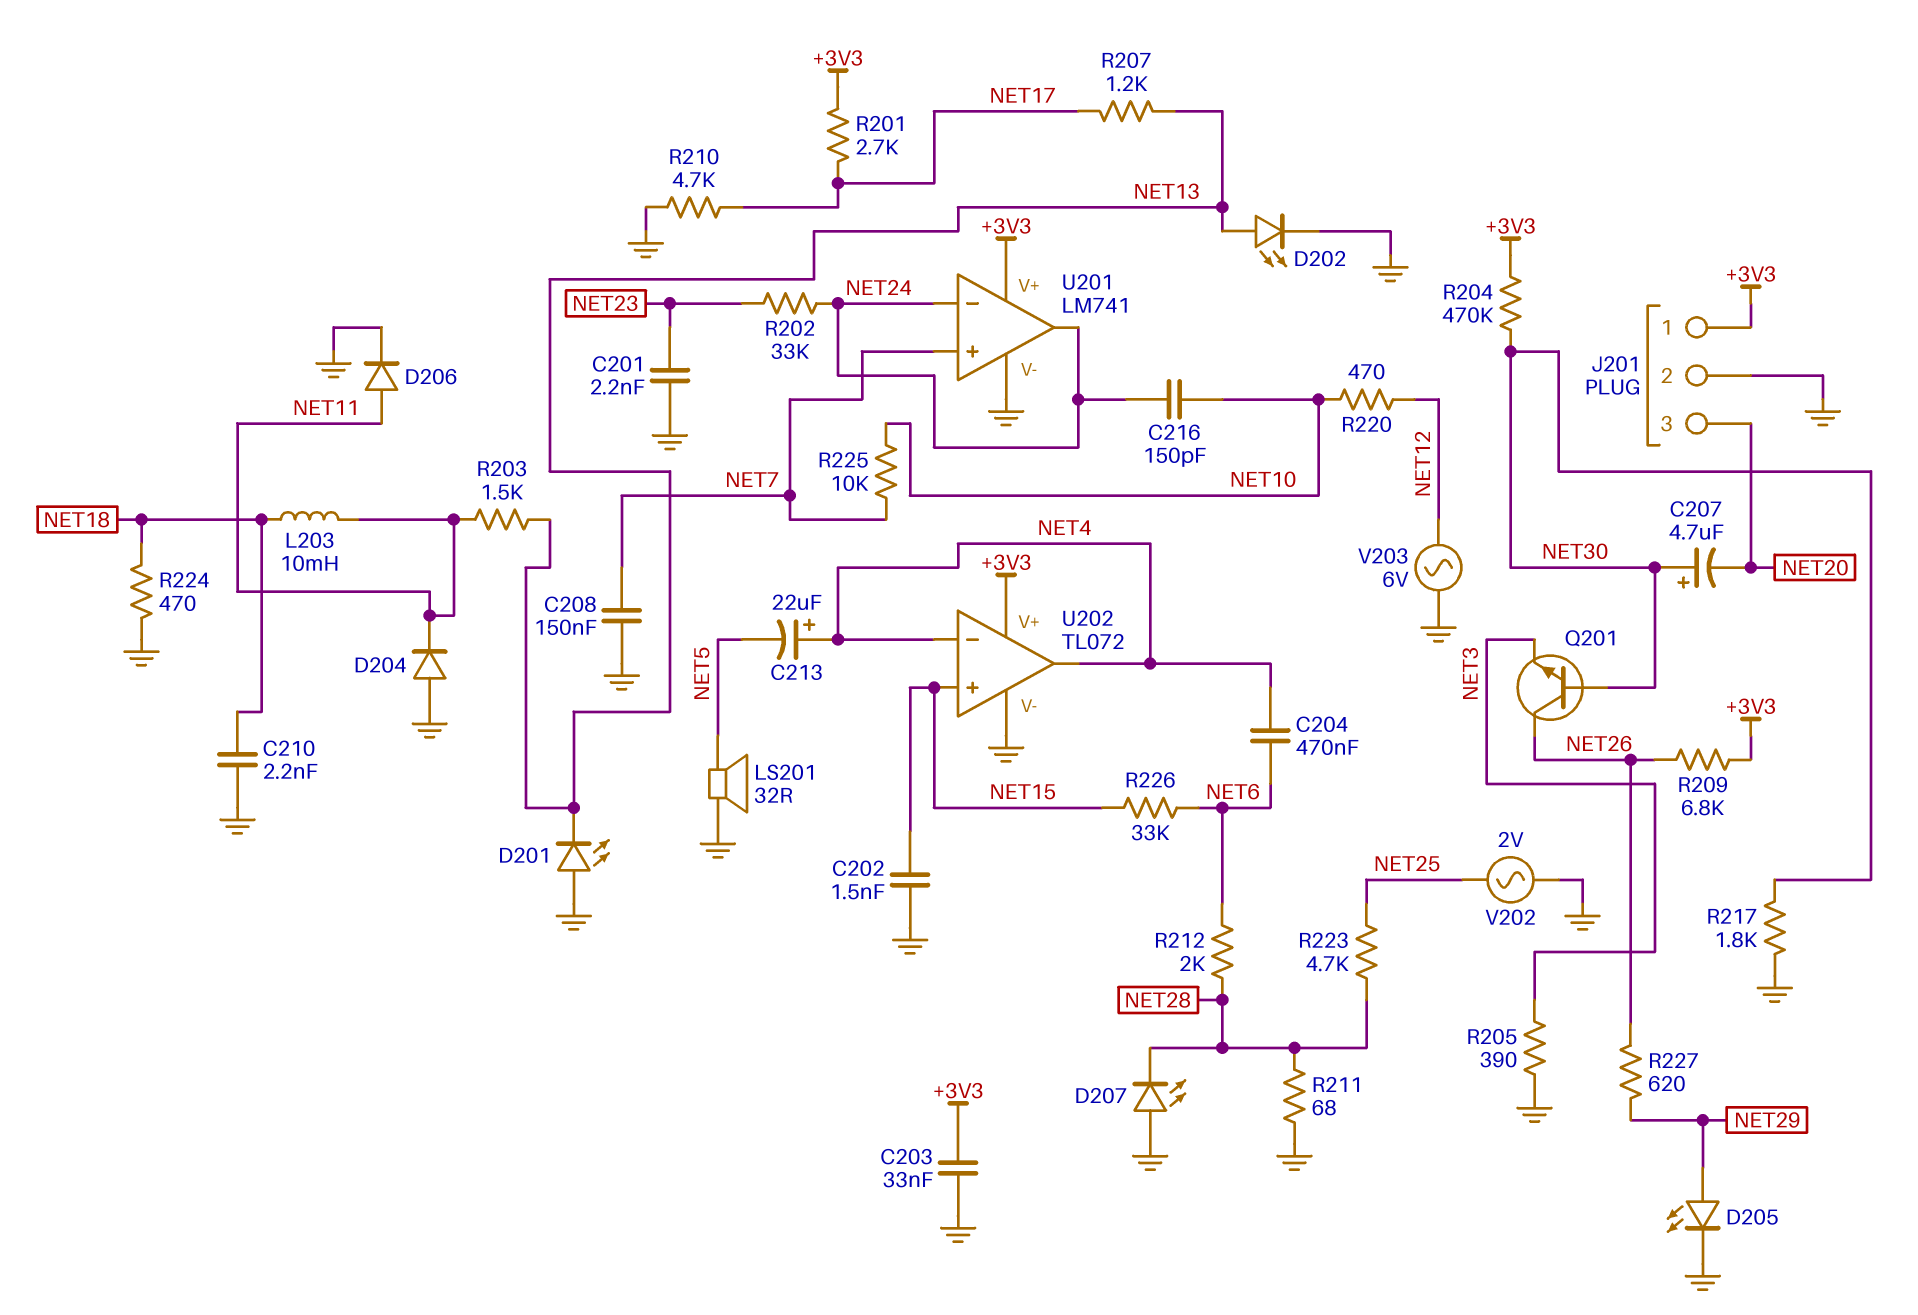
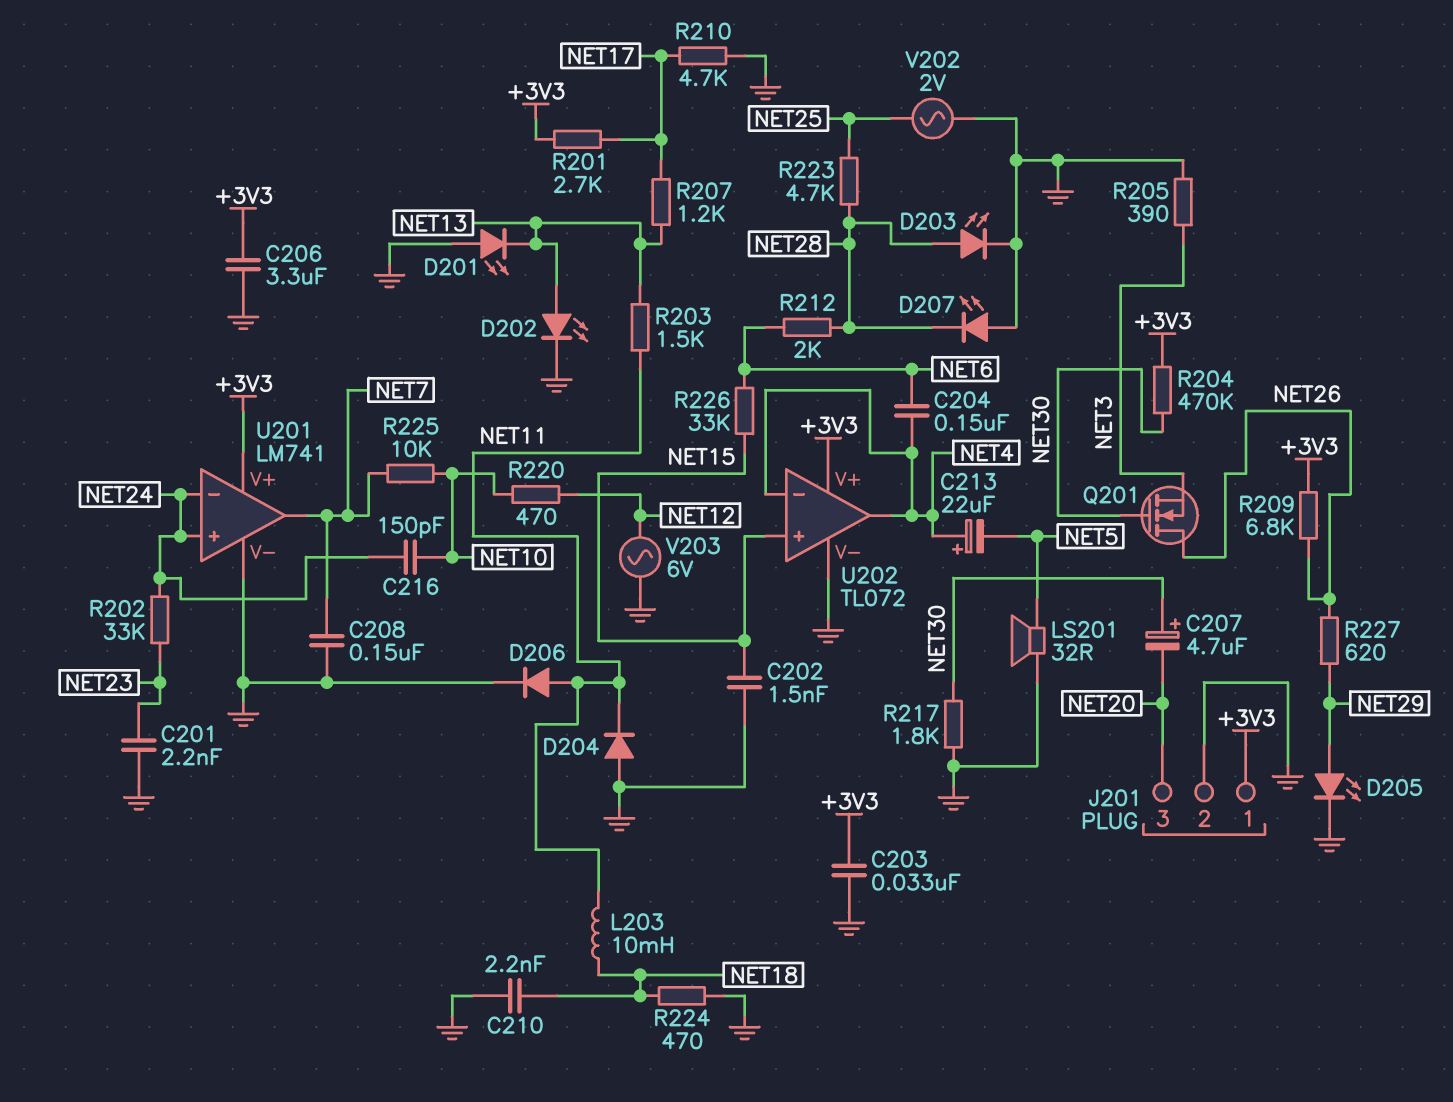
C204: 470nF (NET4, NET6) -> 150nF (NET4, NET6)
C206: none -> 3.3uF (+3V3, GND)
D203: none -> LED (A NET28, K GND)
Q201: NPN (B NET30, C NET26, E NET3) -> NMOS (G NET30, D NET26, S NET3)
R211: 68 (GND, NET28) -> none
U201 pin in+: NET7 -> NET24
U201 pin out: NET24 -> NET7

